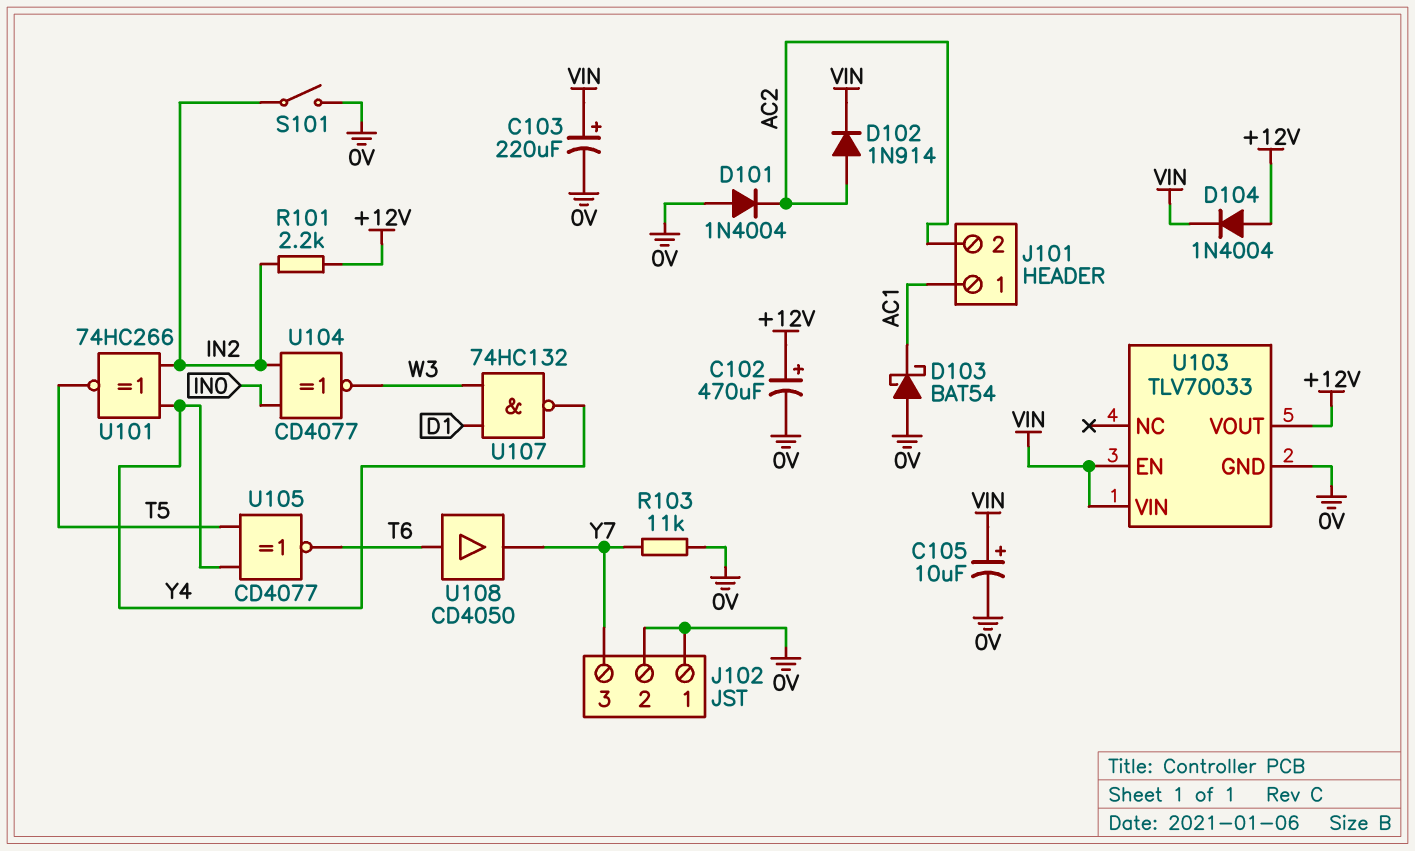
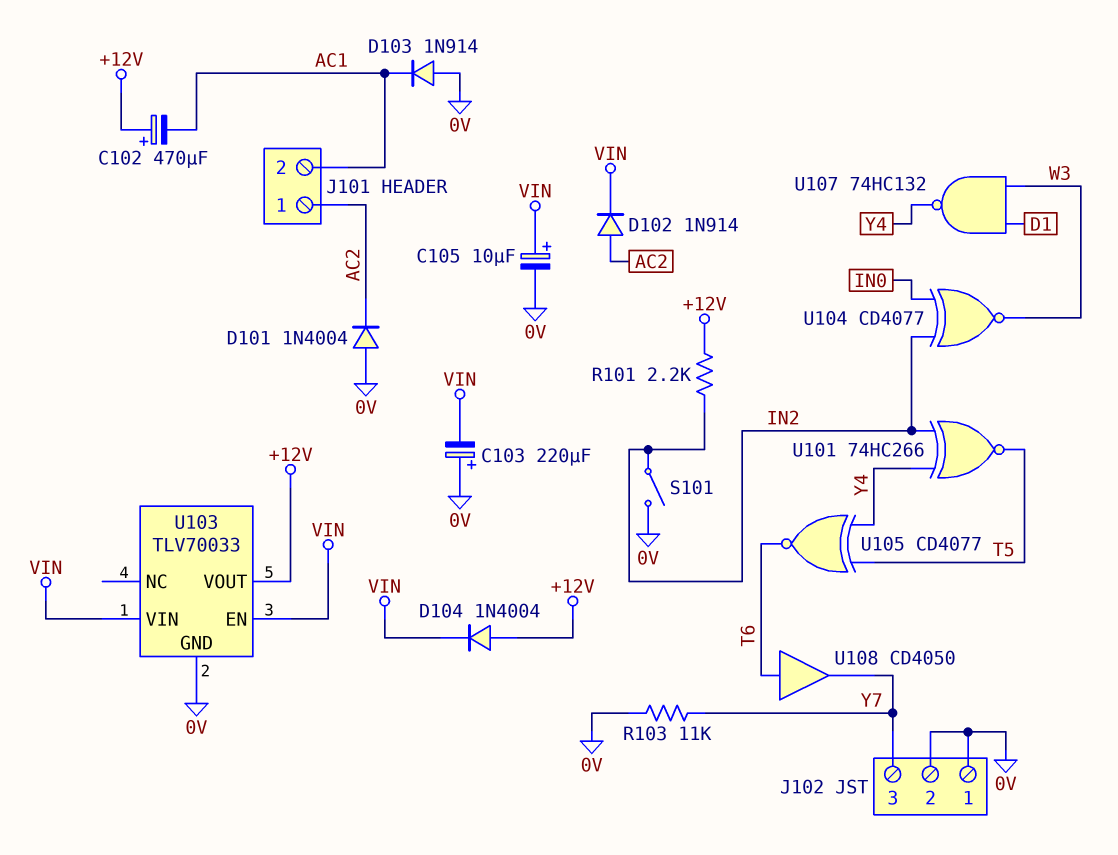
C102: 470uF (plus +12V, minus 0V) -> 470uF (plus +12V, minus AC1)
C103: 220uF (plus VIN, minus 0V) -> 220uF (plus 0V, minus VIN)
D103: schottky BAT54 (A 0V, K AC1) -> diode 1N914 (A 0V, K AC1)
J101 pin 1: AC1 -> AC2
J101 pin 2: AC2 -> AC1

